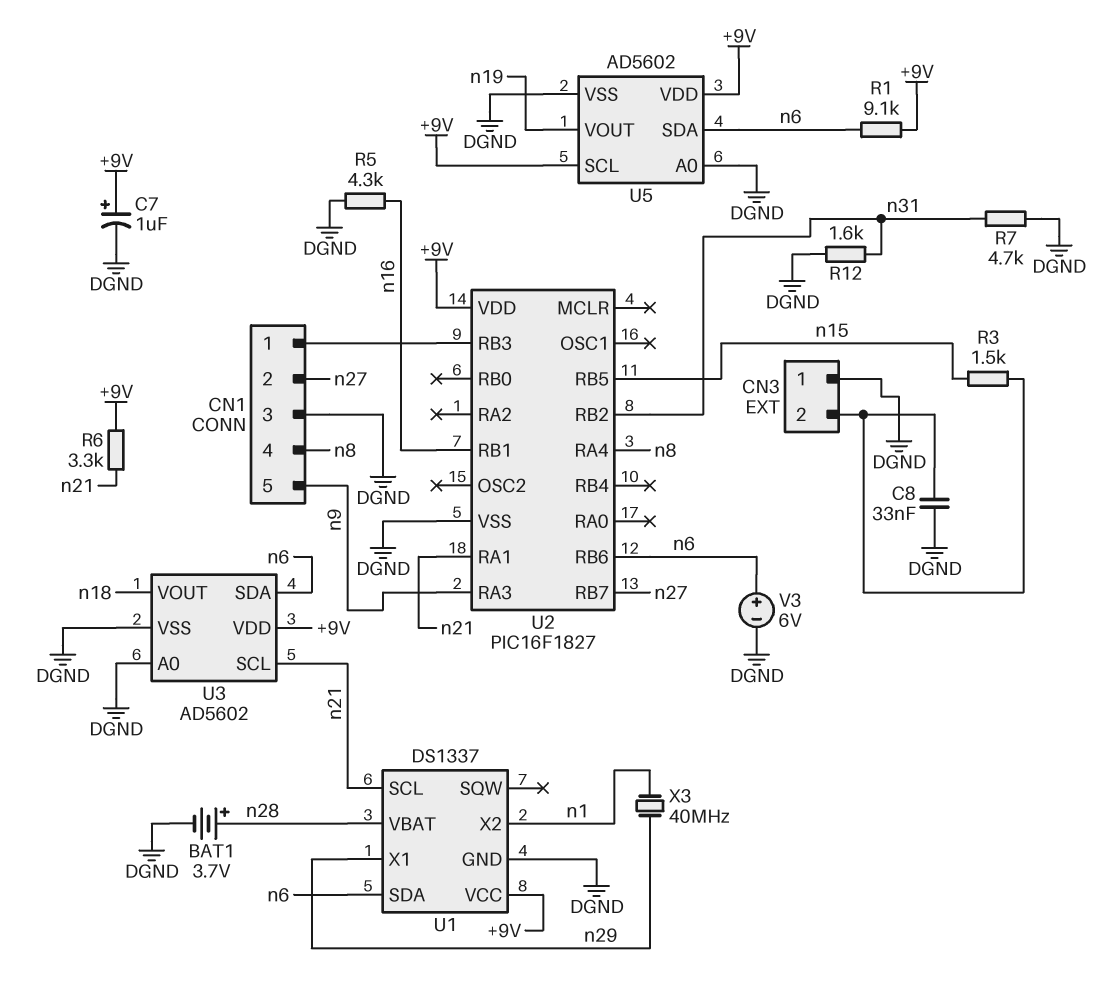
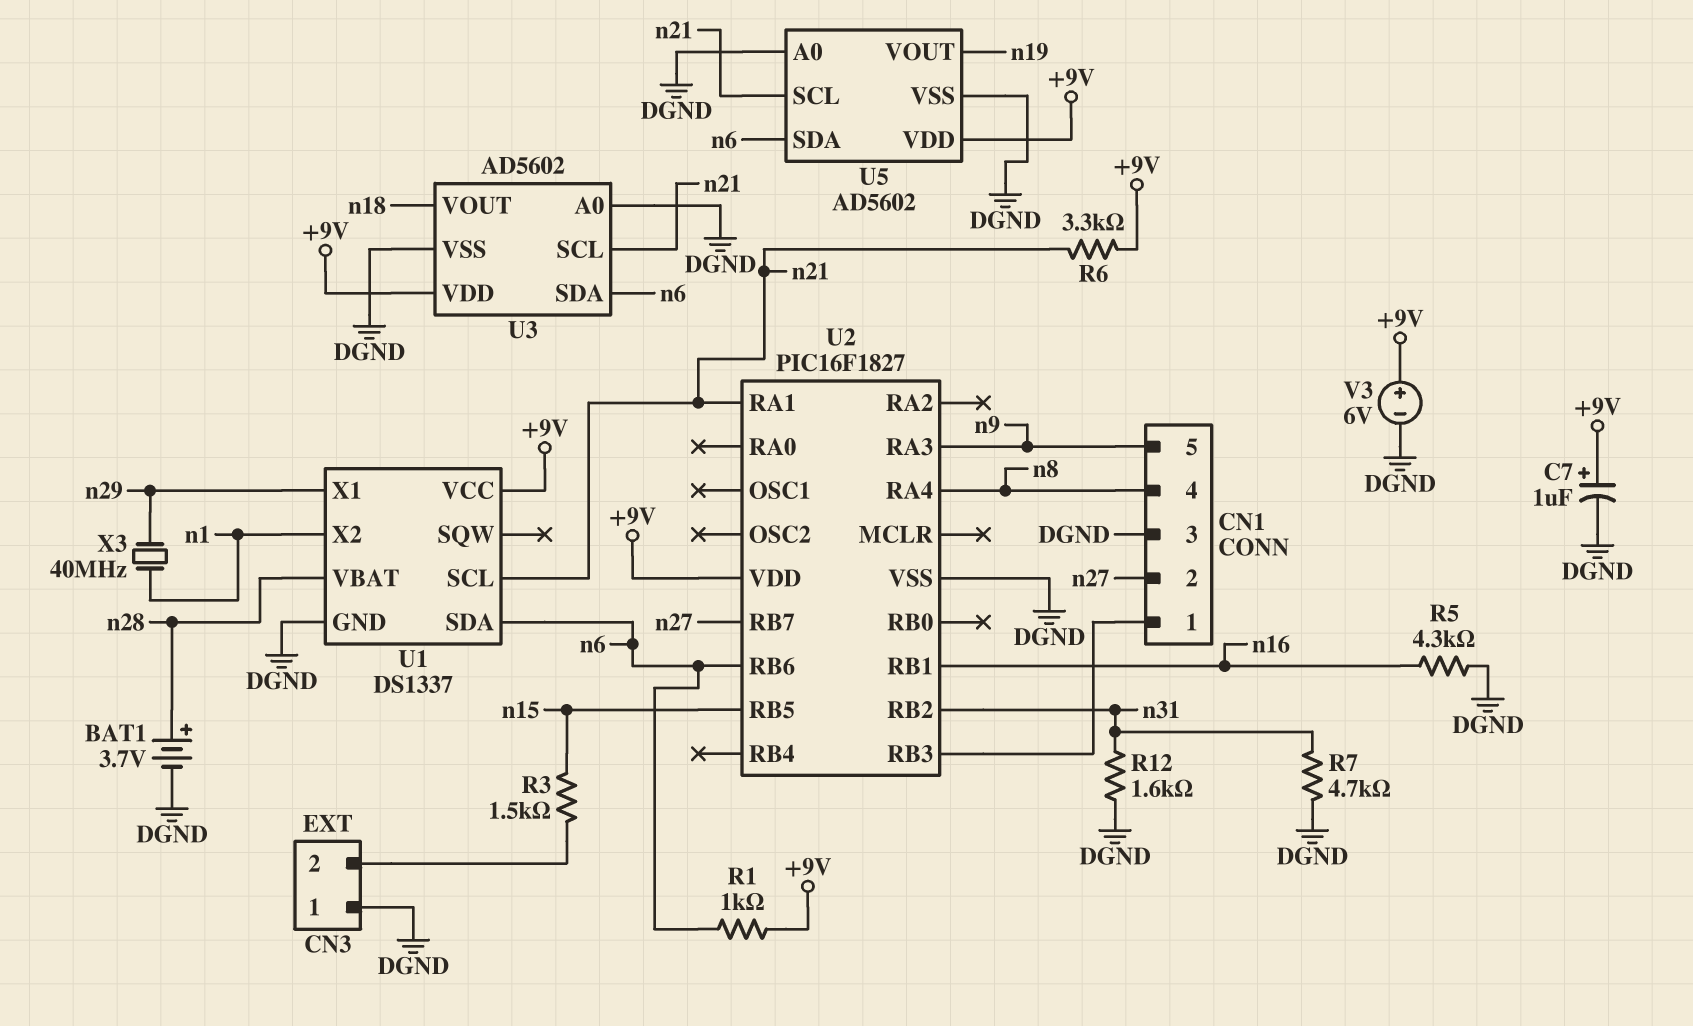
C8: 33nF (CN3/2, DGND) -> none
R1: 9.1k (+9V, n6) -> 1k (+9V, n6)
U5 pin SCL: +9V -> n21
V3: 6V (plus n6, minus DGND) -> 6V (plus +9V, minus DGND)

